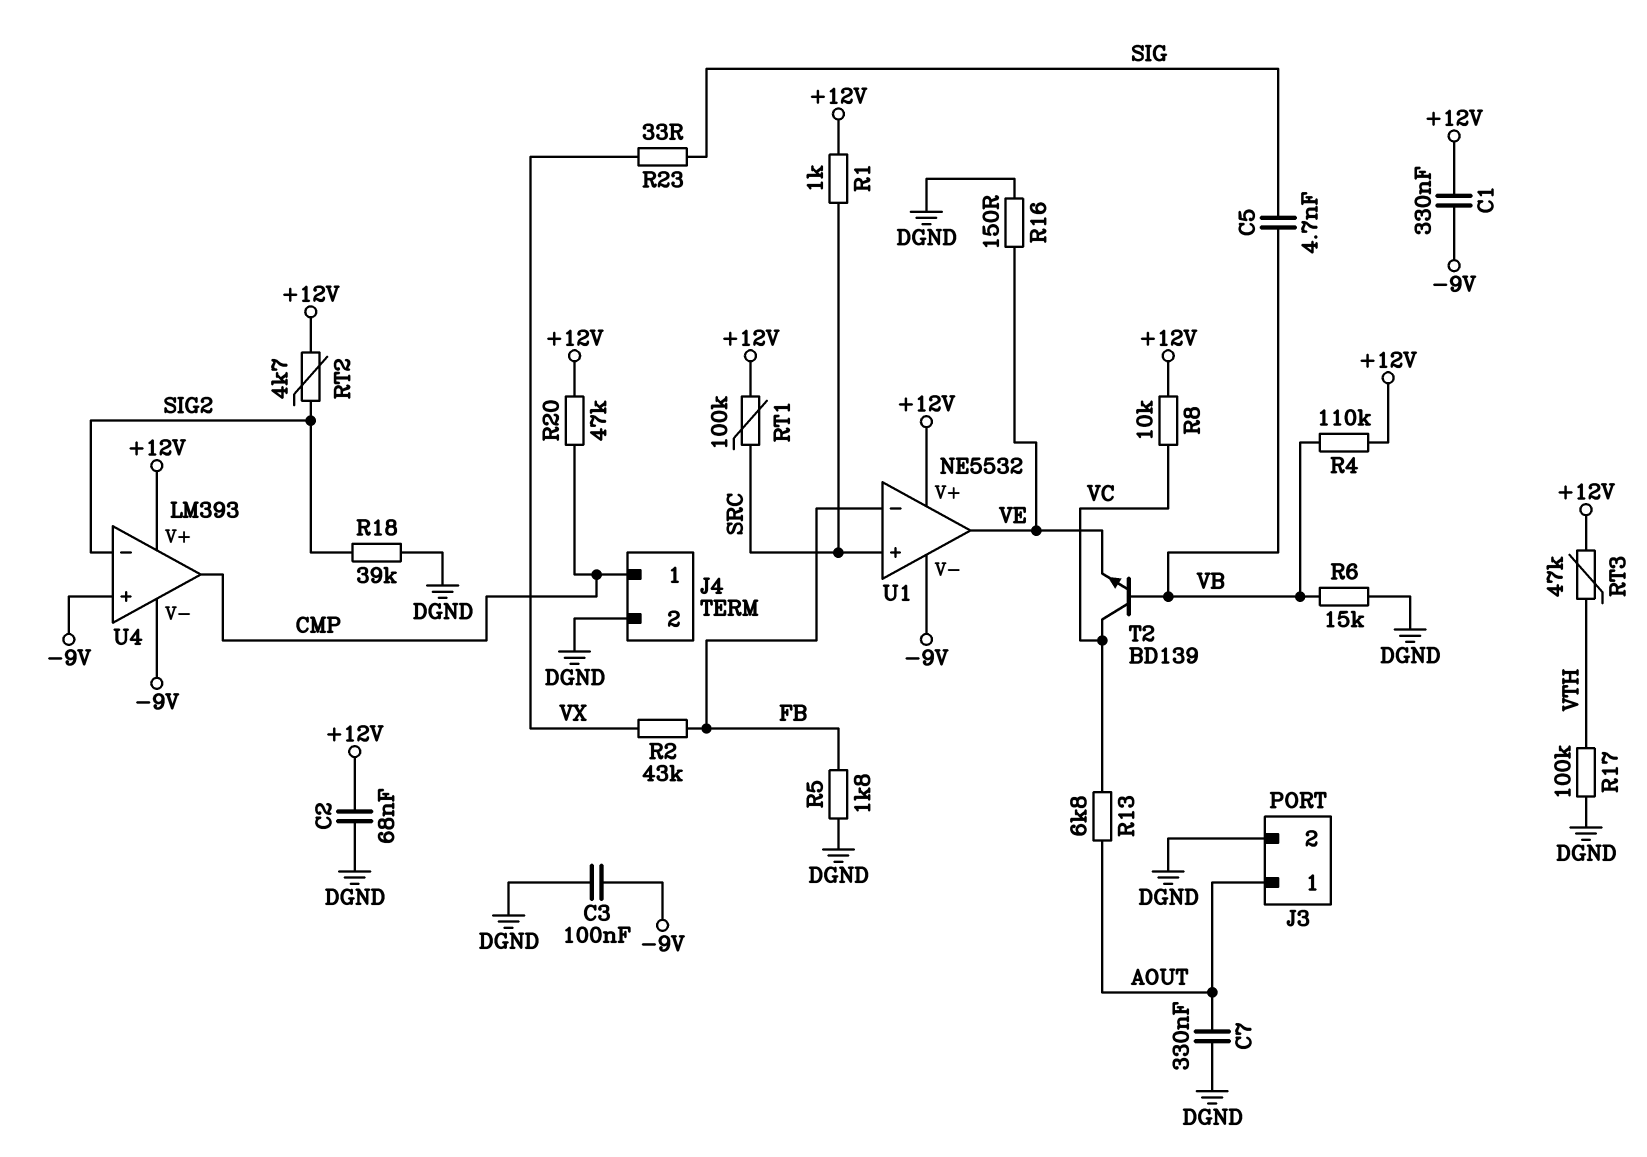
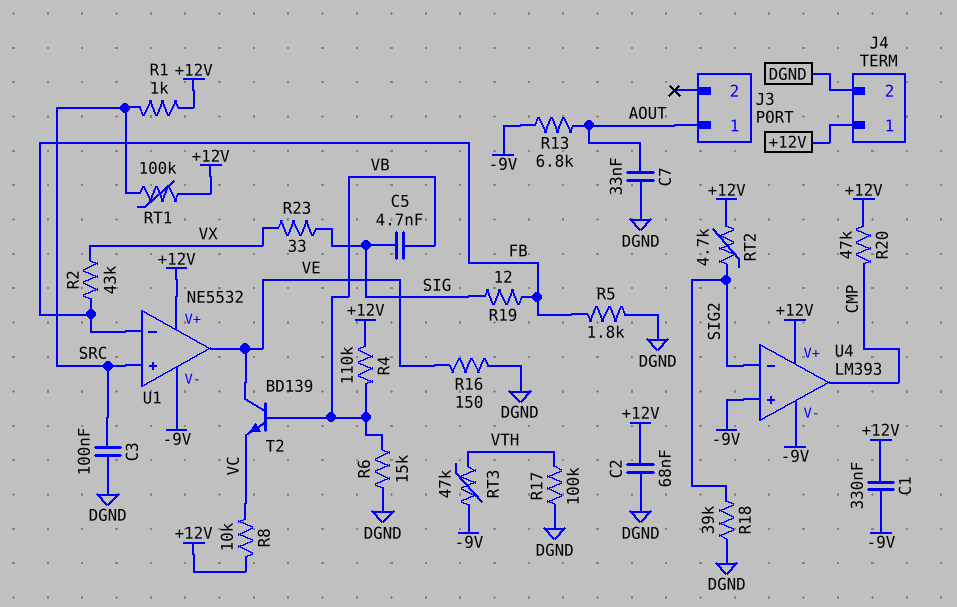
C3: 100nF (-9V, DGND) -> 100nF (DGND, SRC)
C7: 330nF (AOUT, DGND) -> 33nF (AOUT, DGND)
J3 pin 2: DGND -> none
J4 pin 1: CMP -> +12V
R13: 6.8k (AOUT, VC) -> 6.8k (-9V, AOUT)
R19: none -> 12 (FB, SIG)
RT3: 47k (+12V, VTH) -> 47k (-9V, VTH)
T2: NPN BD139 (B VB, C VC, E VE) -> NPN BD139 (B VB, C VE, E VC)

